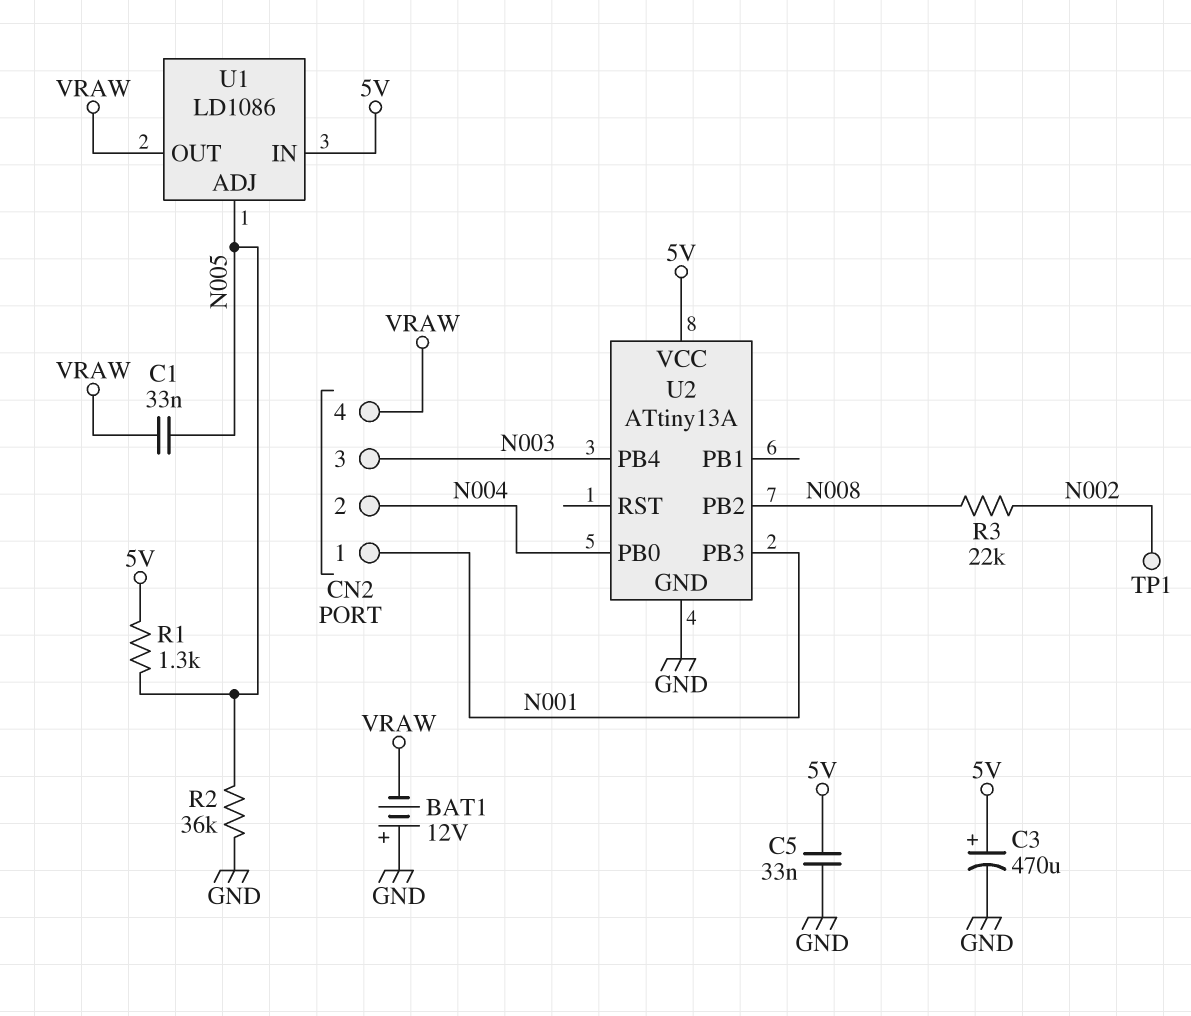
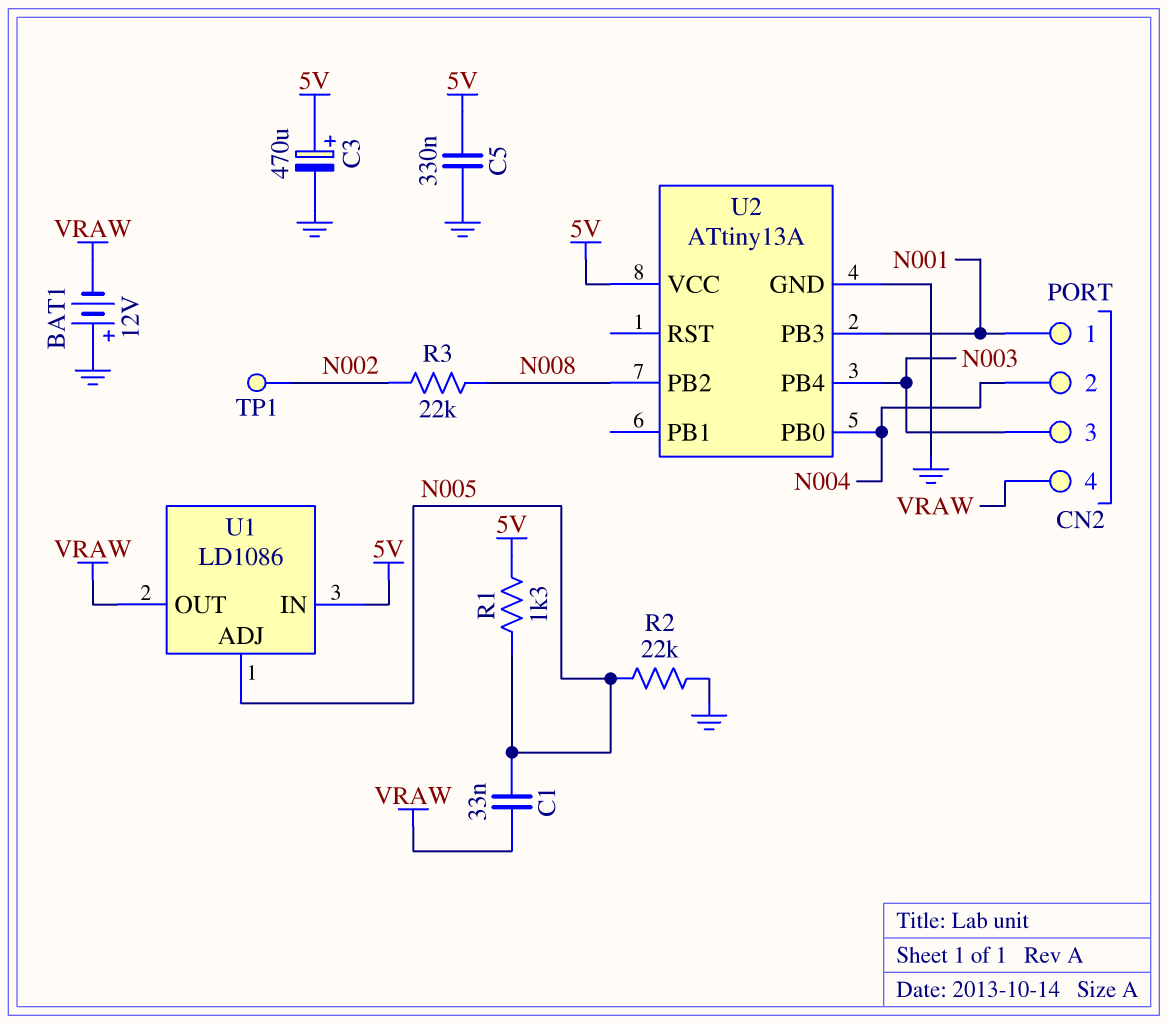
C5: 33nF (5V, GND) -> 330nF (5V, GND)
R2: 36k (GND, N005) -> 22k (GND, N005)

